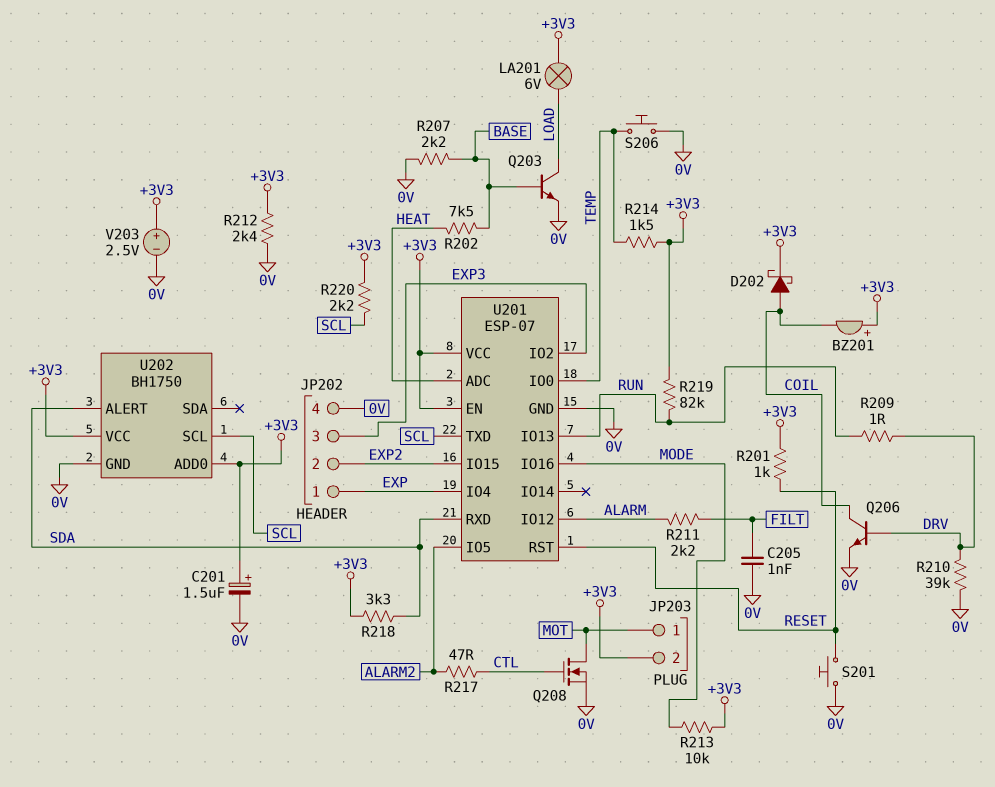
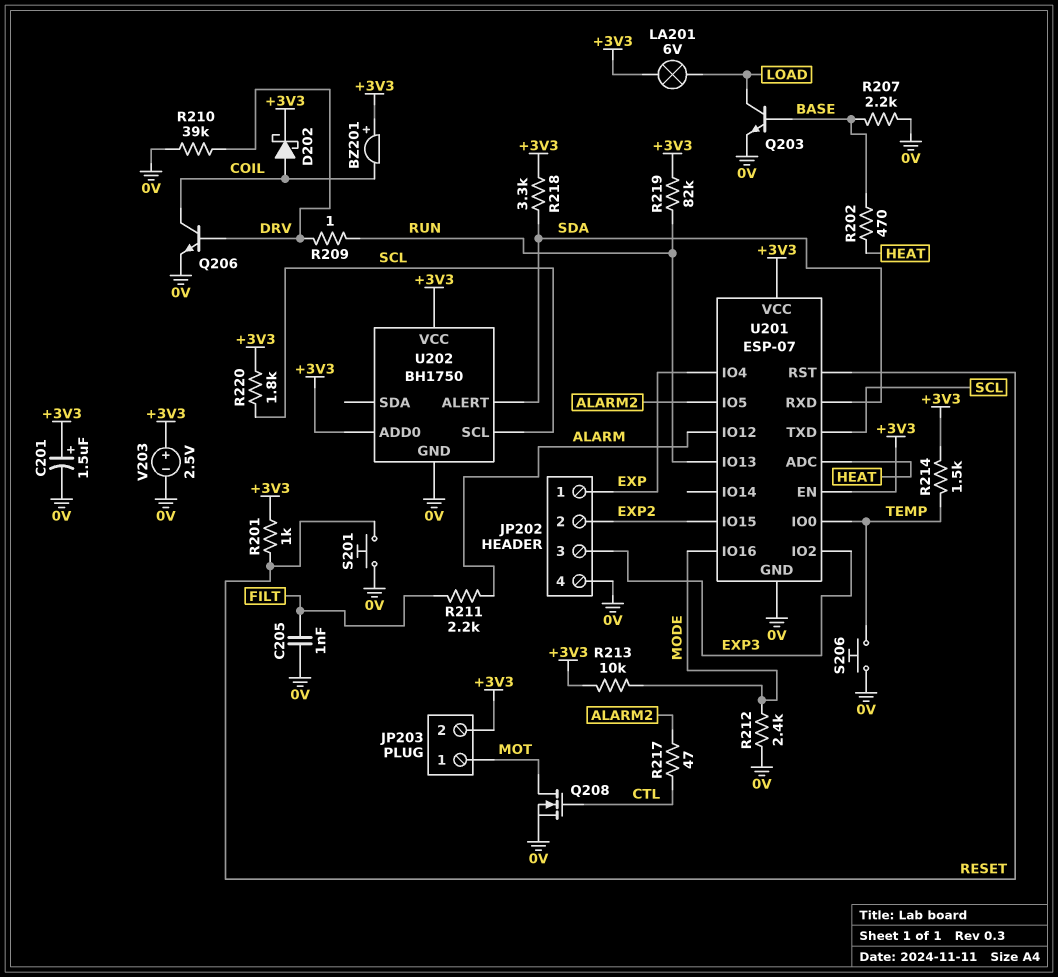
R202: 7.5k (BASE, HEAT) -> 470 (BASE, HEAT)
R212: 2.4k (+3V3, 0V) -> 2.4k (0V, MODE)
R220: 2.2k (+3V3, SCL) -> 1.8k (+3V3, SCL)

